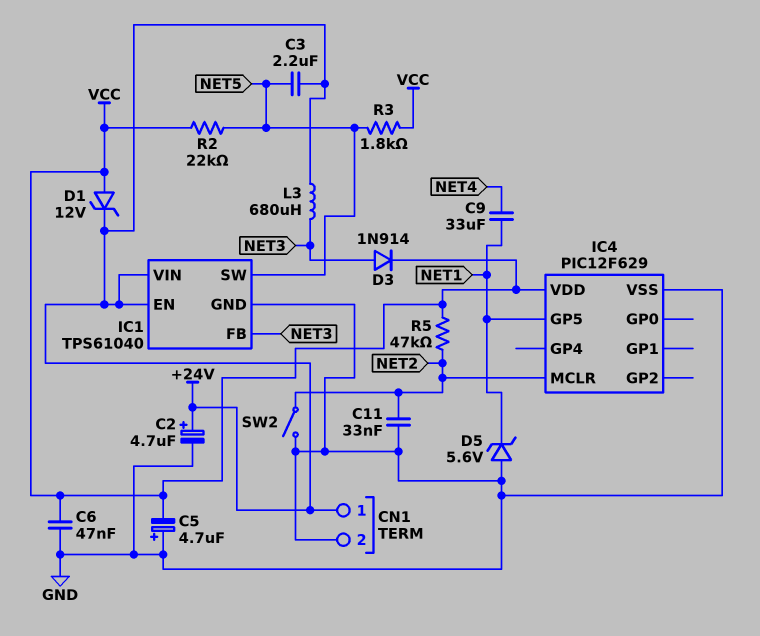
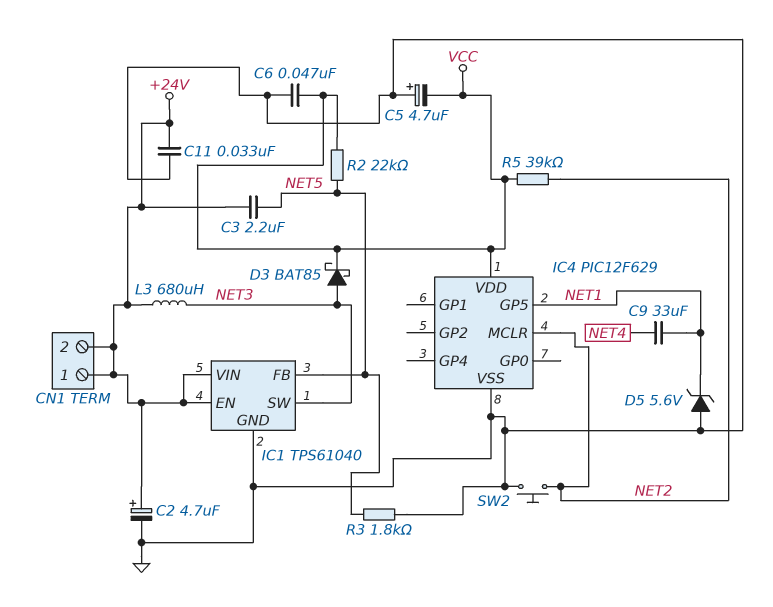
C11: 33nF (GND, NET2) -> 33nF (+24V, GND)
CN1 pin 2: GND -> +24V
D1: zener 12V (A VCC, K +24V) -> none
D3: diode 1N914 (A NET3, K VCC) -> schottky BAT85 (A NET3, K VCC)
IC1 pin FB: NET3 -> NET5
IC1 pin SW: NET5 -> NET3
R3: 1.8k (NET5, VCC) -> 1.8k (GND, NET5)
R5: 47k (NET2, VCC) -> 39k (NET2, VCC)
SW2: switch (GND, NET2) -> button (GND, NET2)

